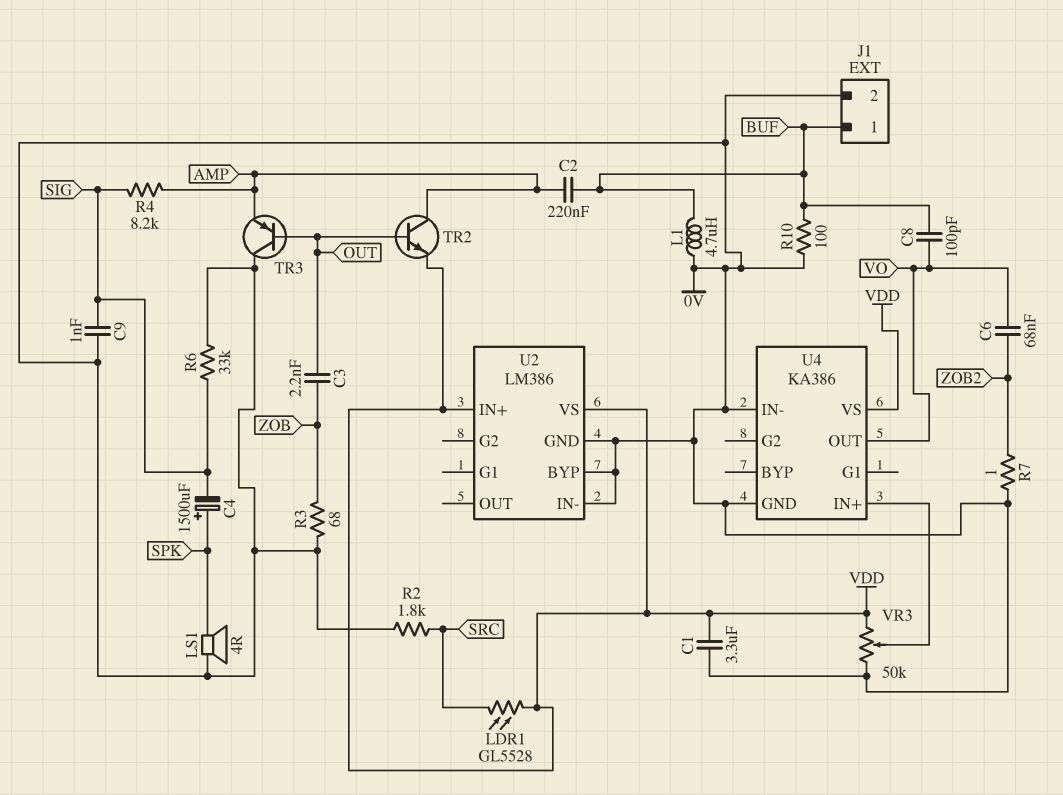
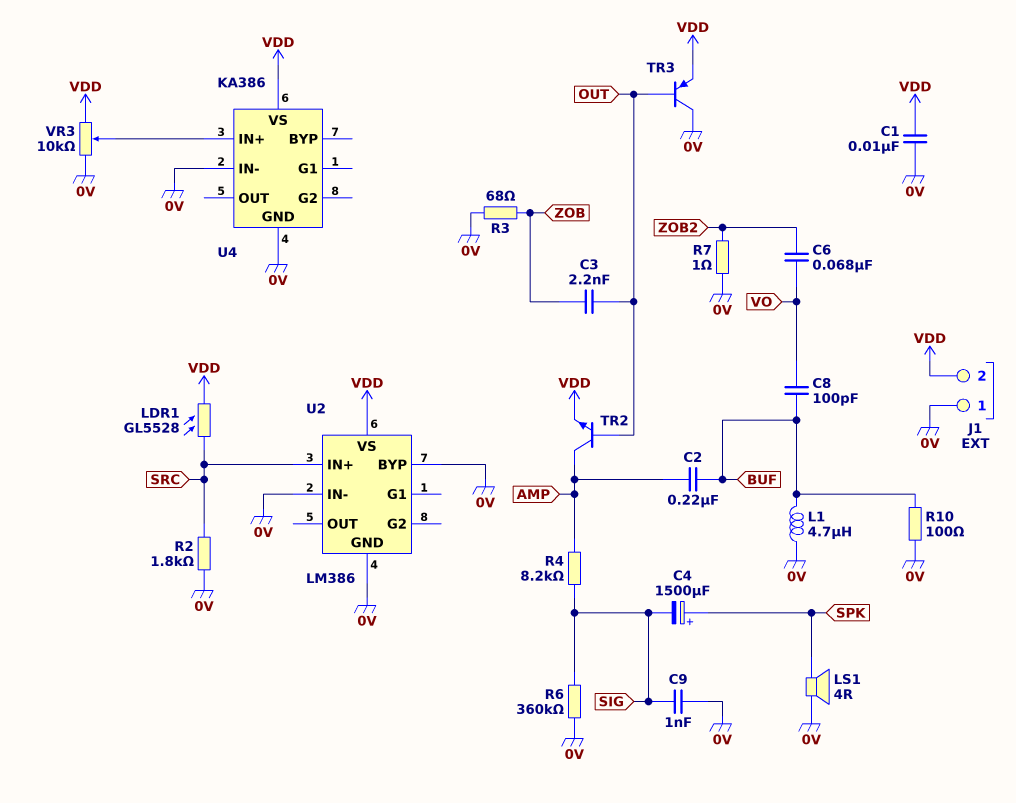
C1: 3.3uF (0V, VDD) -> 10nF (0V, VDD)
J1 pin 1: BUF -> 0V
J1 pin 2: 0V -> VDD
R6: 33k (0V, SIG) -> 360k (0V, SIG)
TR3: PNP (B OUT, C 0V, E AMP) -> PNP (B OUT, C 0V, E VDD)
U2 pin IN+: VDD -> SRC
U4 pin OUT: VO -> none
VR3: 50k (0V, VDD, wiper U4/IN+) -> 10k (0V, VDD, wiper U4/IN+)

